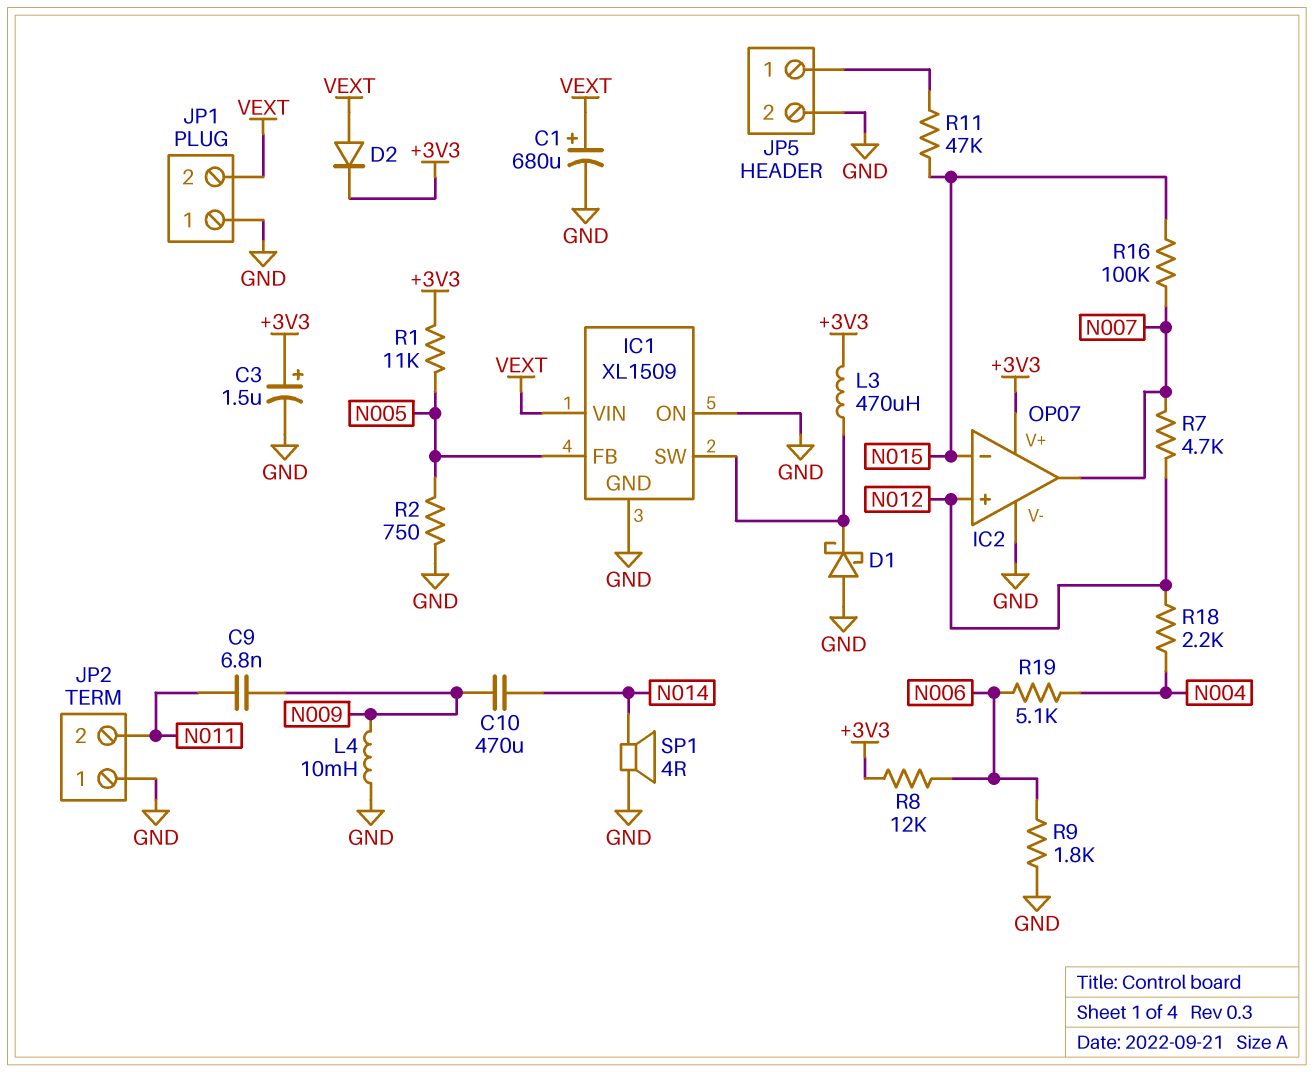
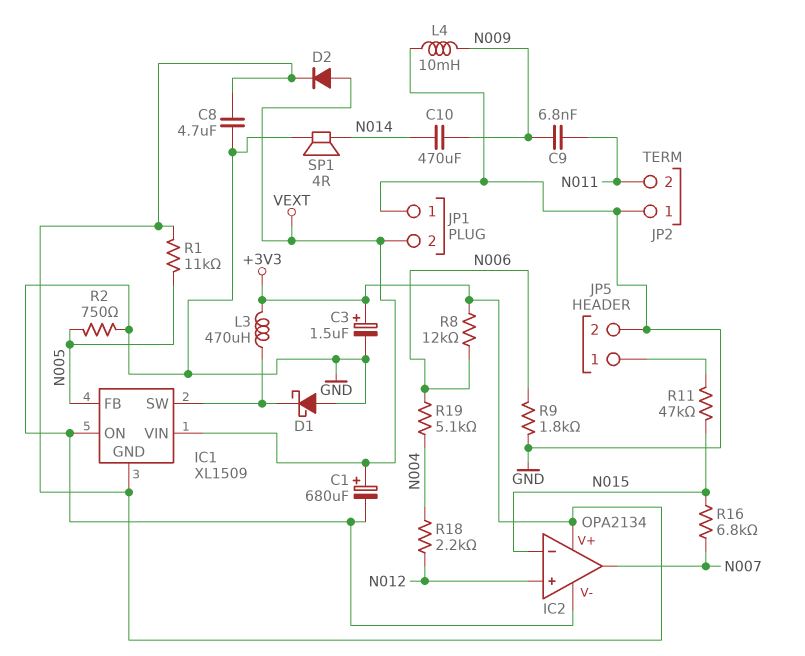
C8: none -> 4.7uF (+3V3, GND)
IC1 pin GND: GND -> +3V3
IC2: OP07 -> OPA2134
R7: 4.7k (N007, N012) -> none
R16: 100k (N007, N015) -> 6.8k (N007, N015)

